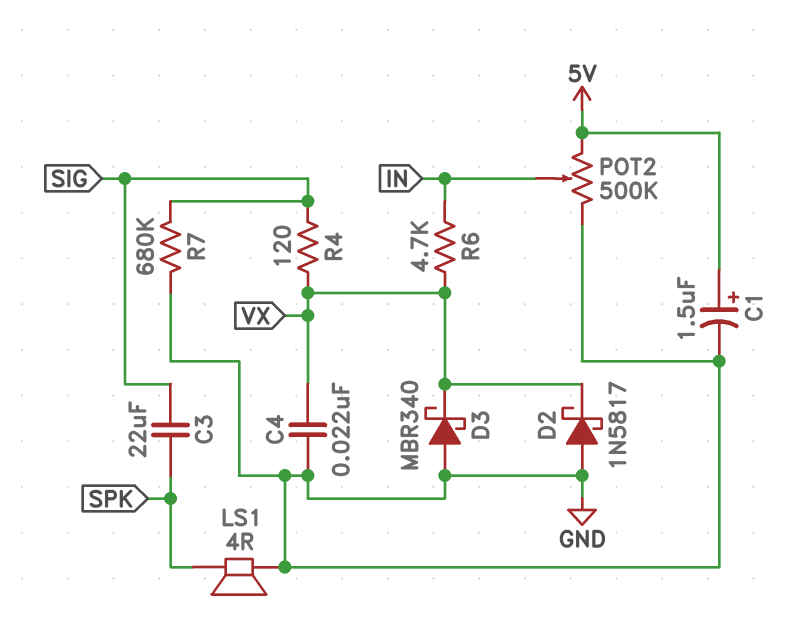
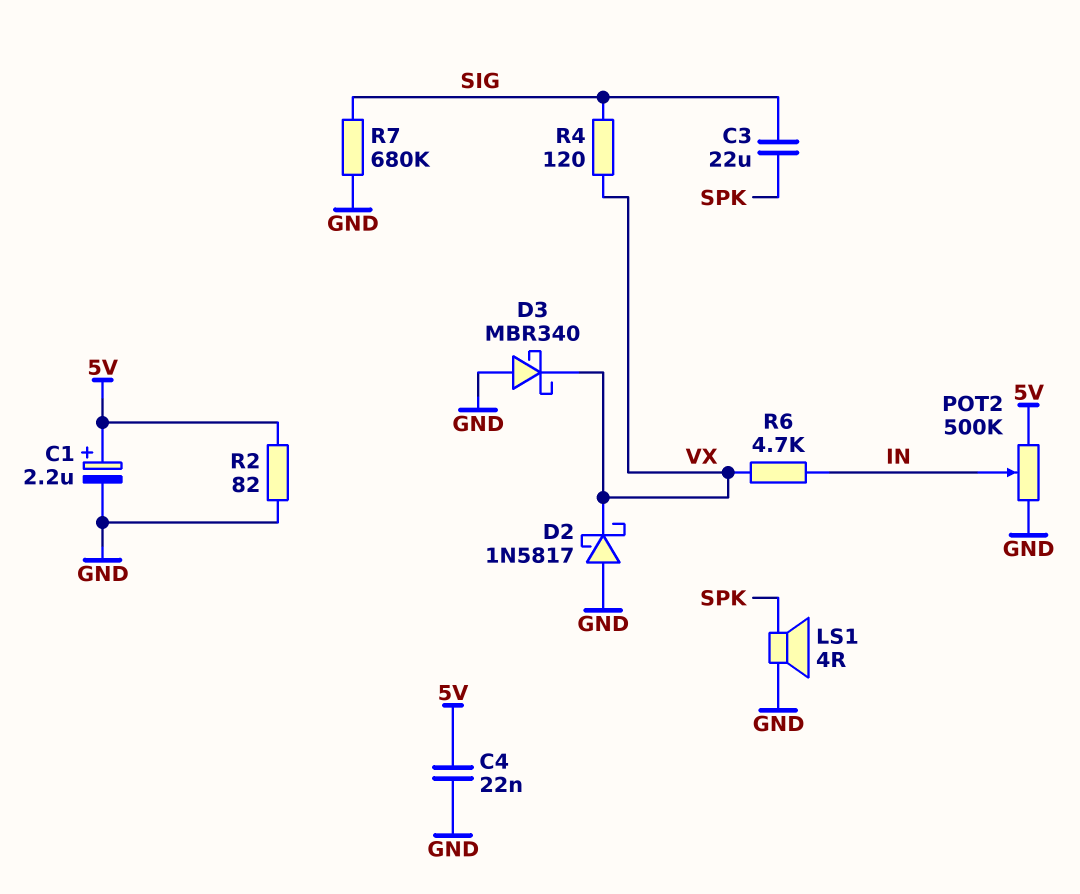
C1: 1.5uF (plus 5V, minus GND) -> 2.2uF (plus 5V, minus GND)
C4: 22nF (GND, VX) -> 22nF (5V, GND)
R2: none -> 82 (5V, GND)

